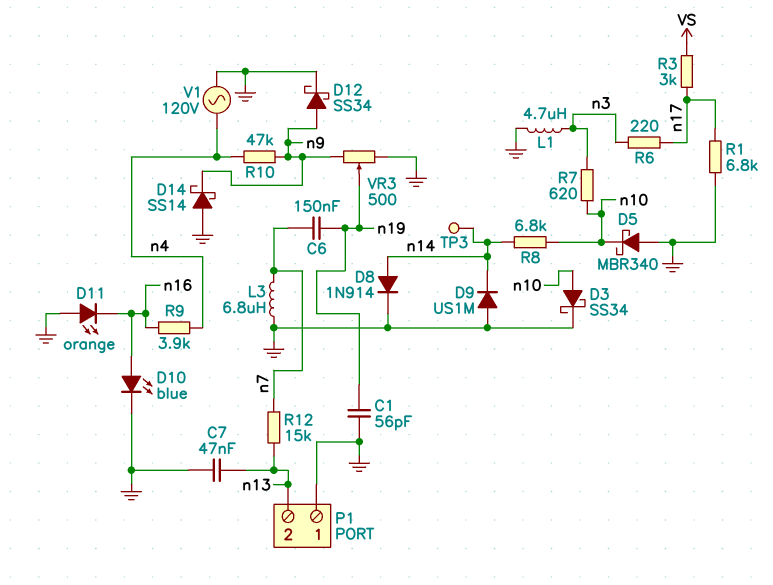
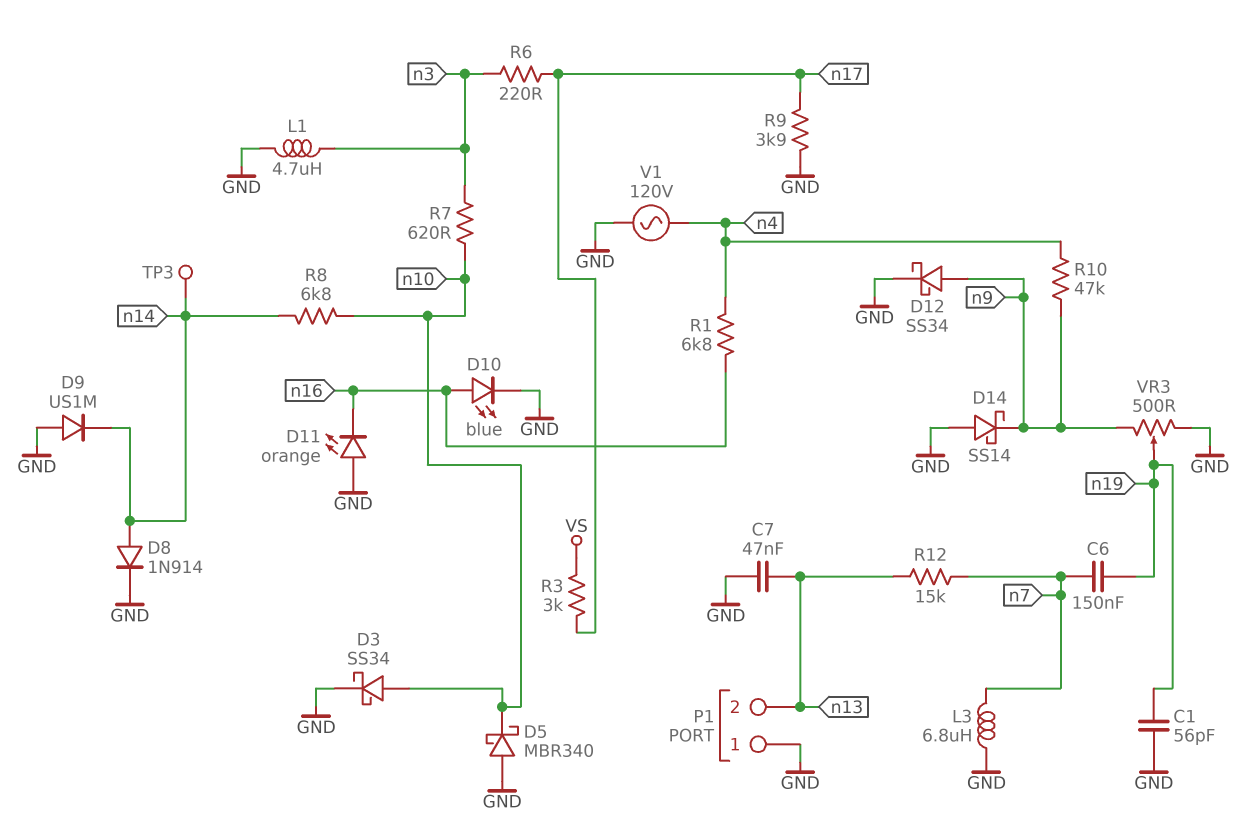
R1: 6.8k (GND, n17) -> 6.8k (n4, n16)
R9: 3.9k (n4, n16) -> 3.9k (GND, n17)

